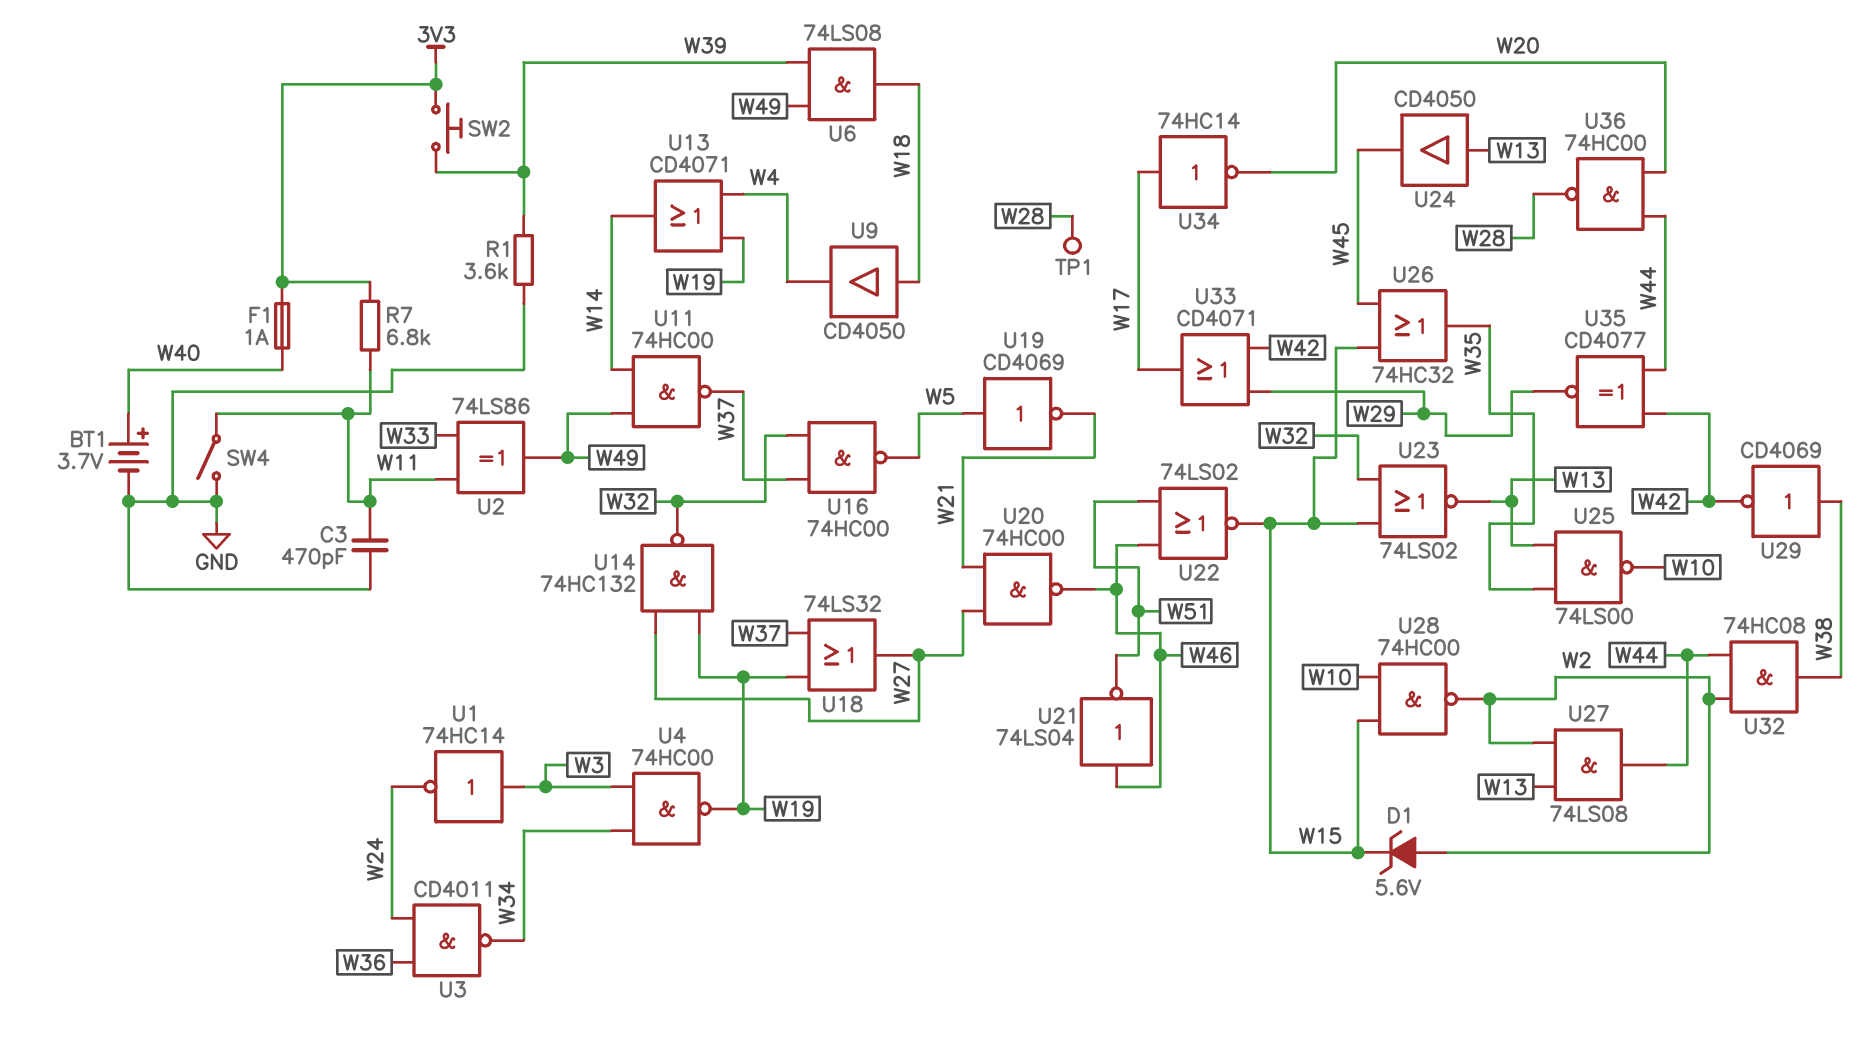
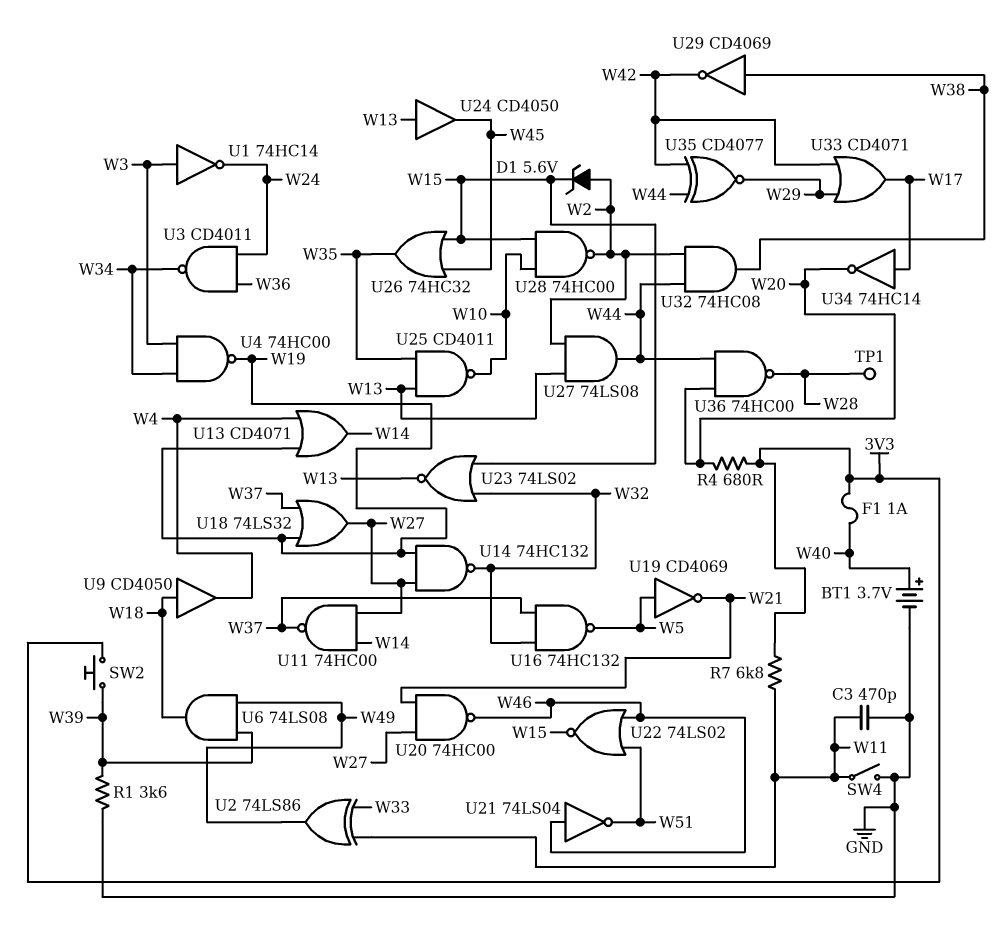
R4: none -> 680 (3V3, W20)
U11: NAND 74HC00 (in W14, in W49, out W37) -> NAND 74HC00 (in W14, in W27, out W37)
U16: NAND 74HC00 (in W32, in W37, out W5) -> NAND 74HC132 (in W32, in W37, out W5)
U25: NAND 74LS00 (in W13, in W35, out W10) -> NAND CD4011 (in W13, in W35, out W10)

